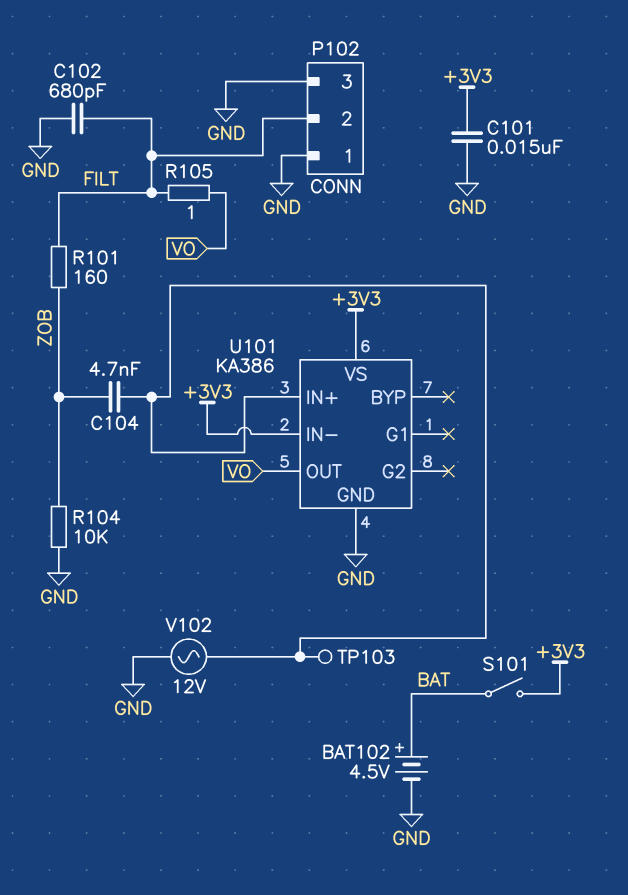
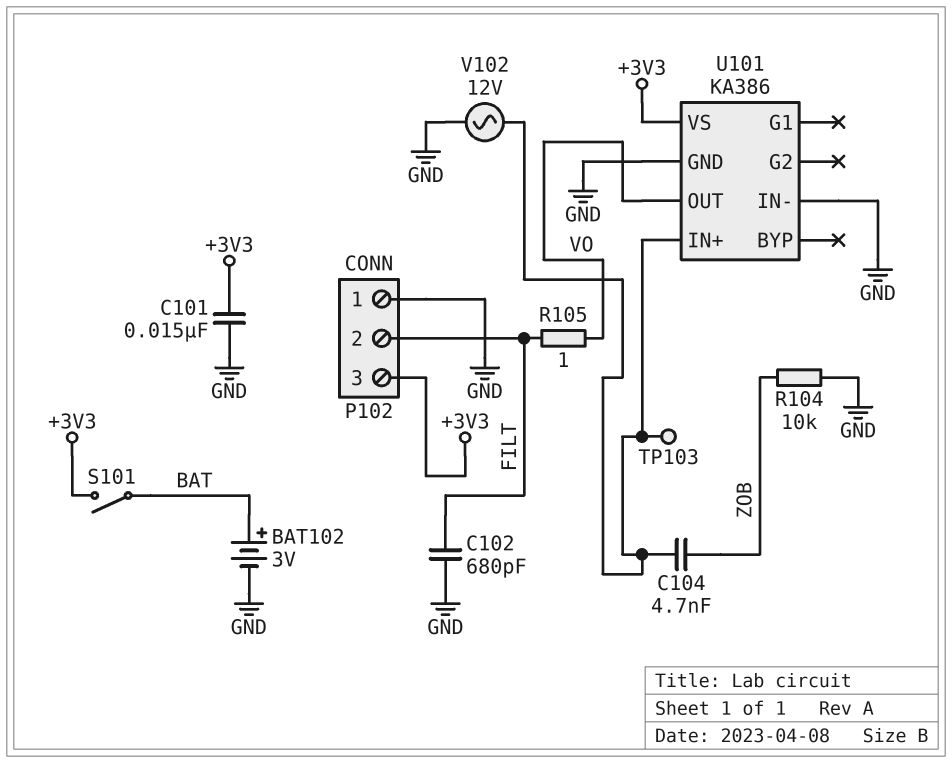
BAT102: 4.5V (plus BAT, minus GND) -> 3V (plus BAT, minus GND)
P102 pin 3: GND -> +3V3
R101: 160 (FILT, ZOB) -> none
U101 pin IN-: +3V3 -> GND

